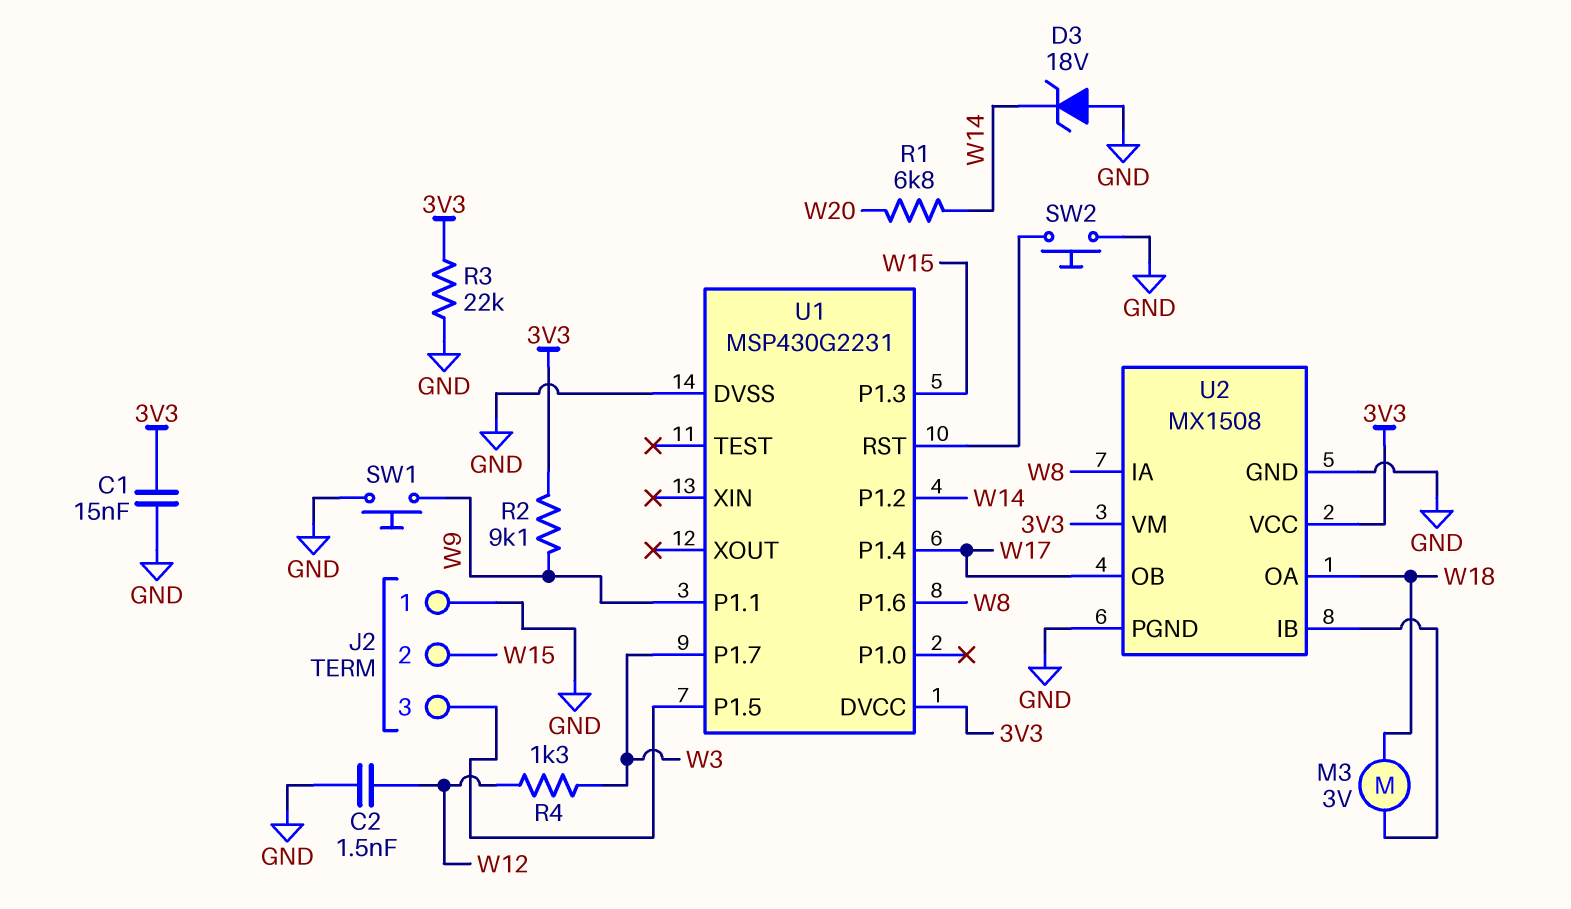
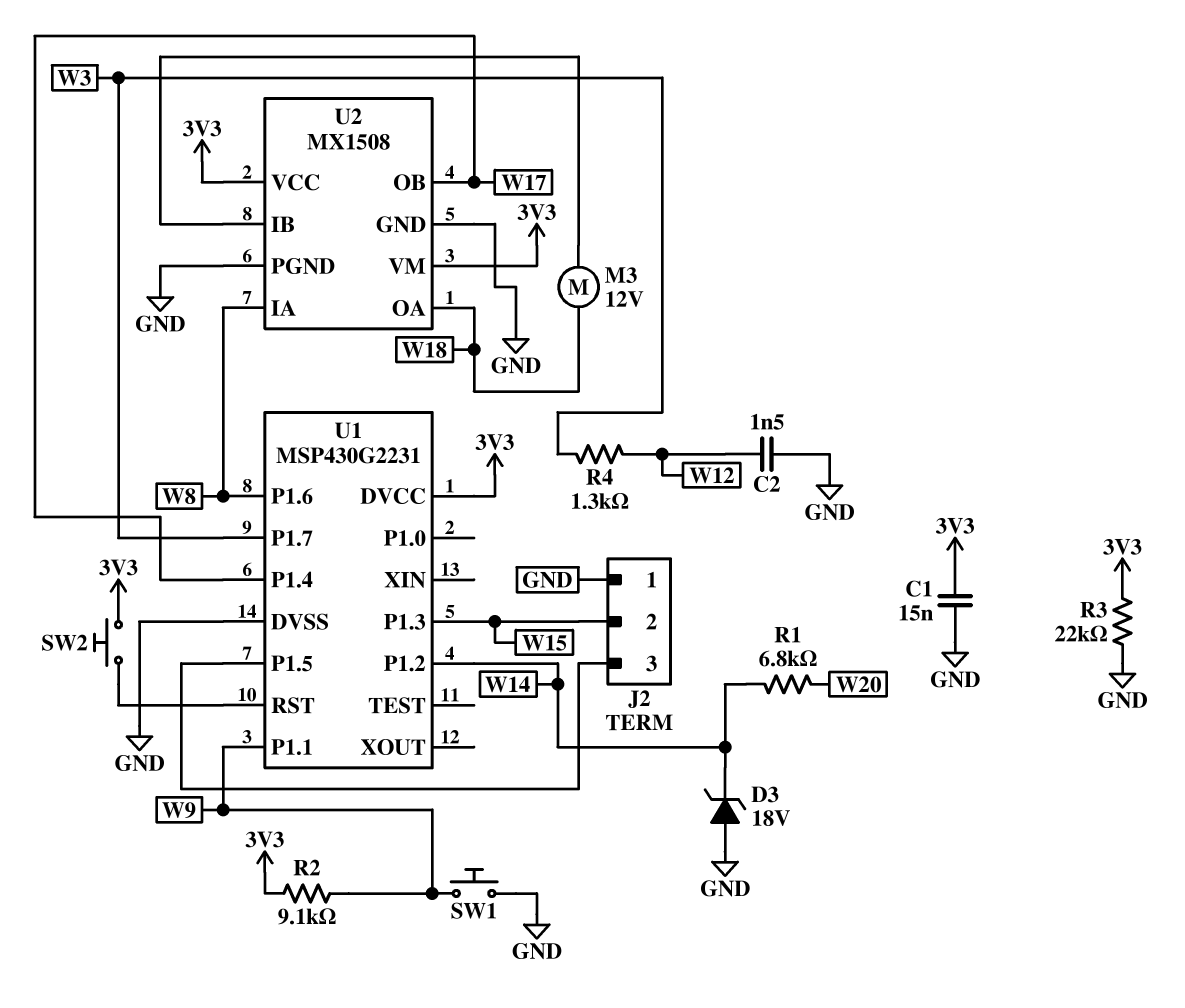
M3: motor 3V (U2/IB, W18) -> motor 12V (U2/IB, W18)
SW2: button (GND, U1/RST) -> button (3V3, U1/RST)

